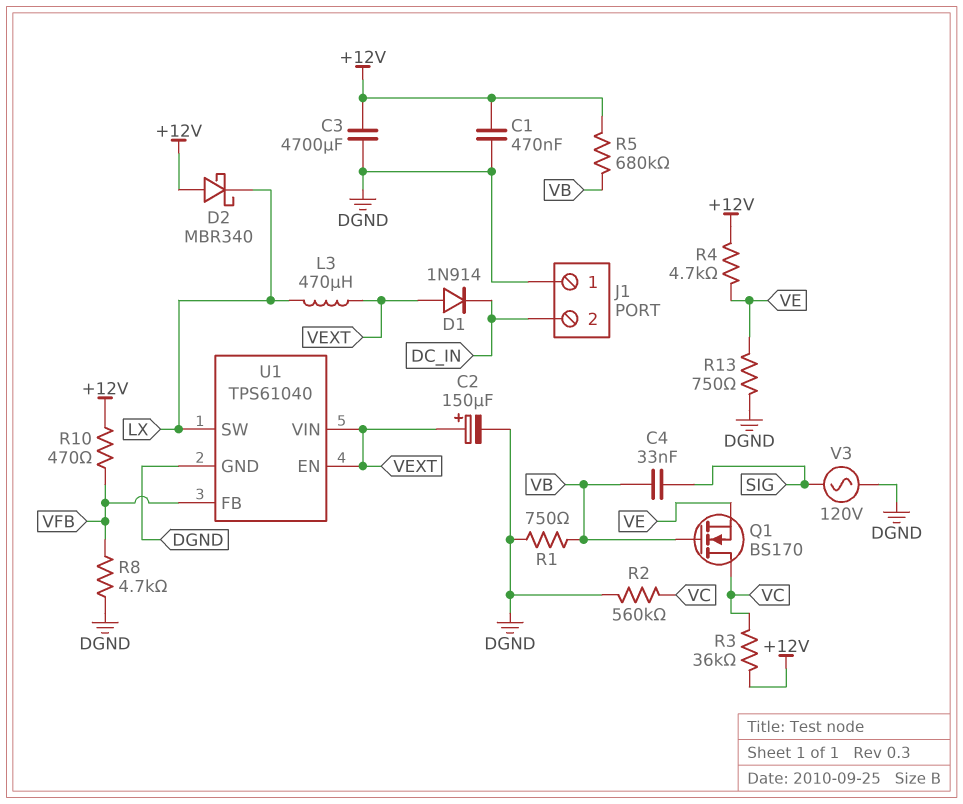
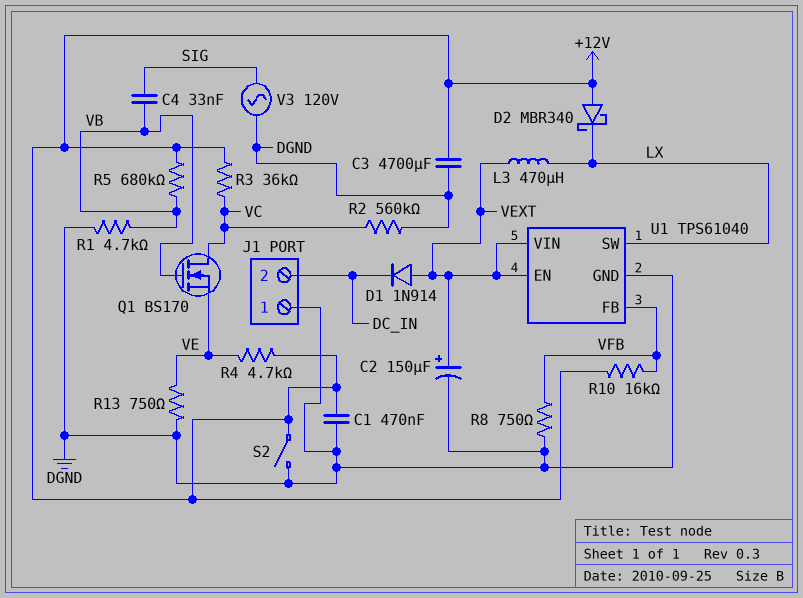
R1: 750 (DGND, VB) -> 4.7k (DGND, VB)
R8: 4.7k (DGND, VFB) -> 750 (DGND, VFB)
R10: 470 (+12V, VFB) -> 16k (+12V, VFB)
S2: none -> switch (+12V, DGND)

